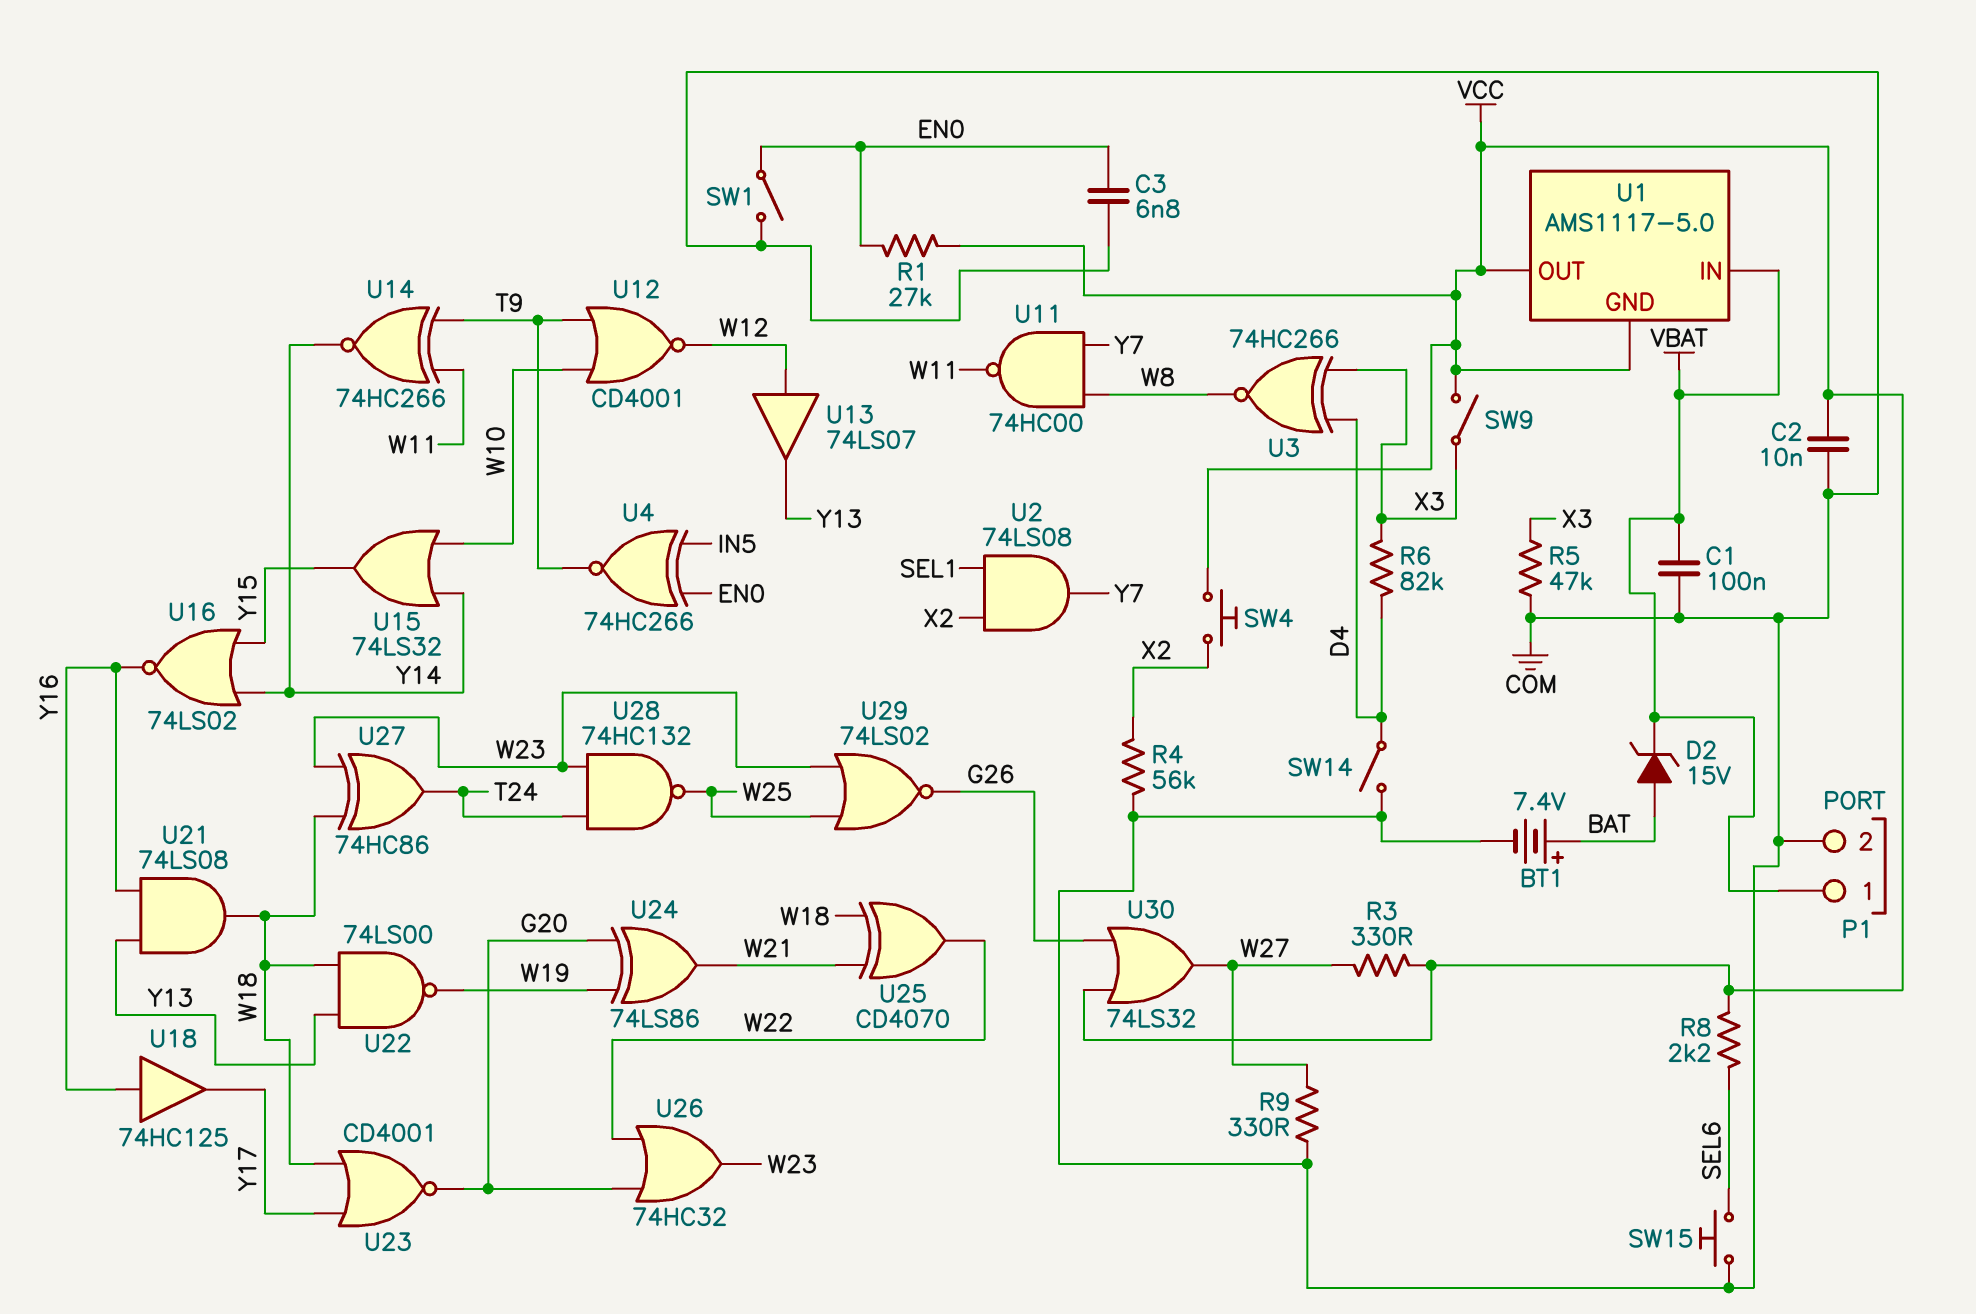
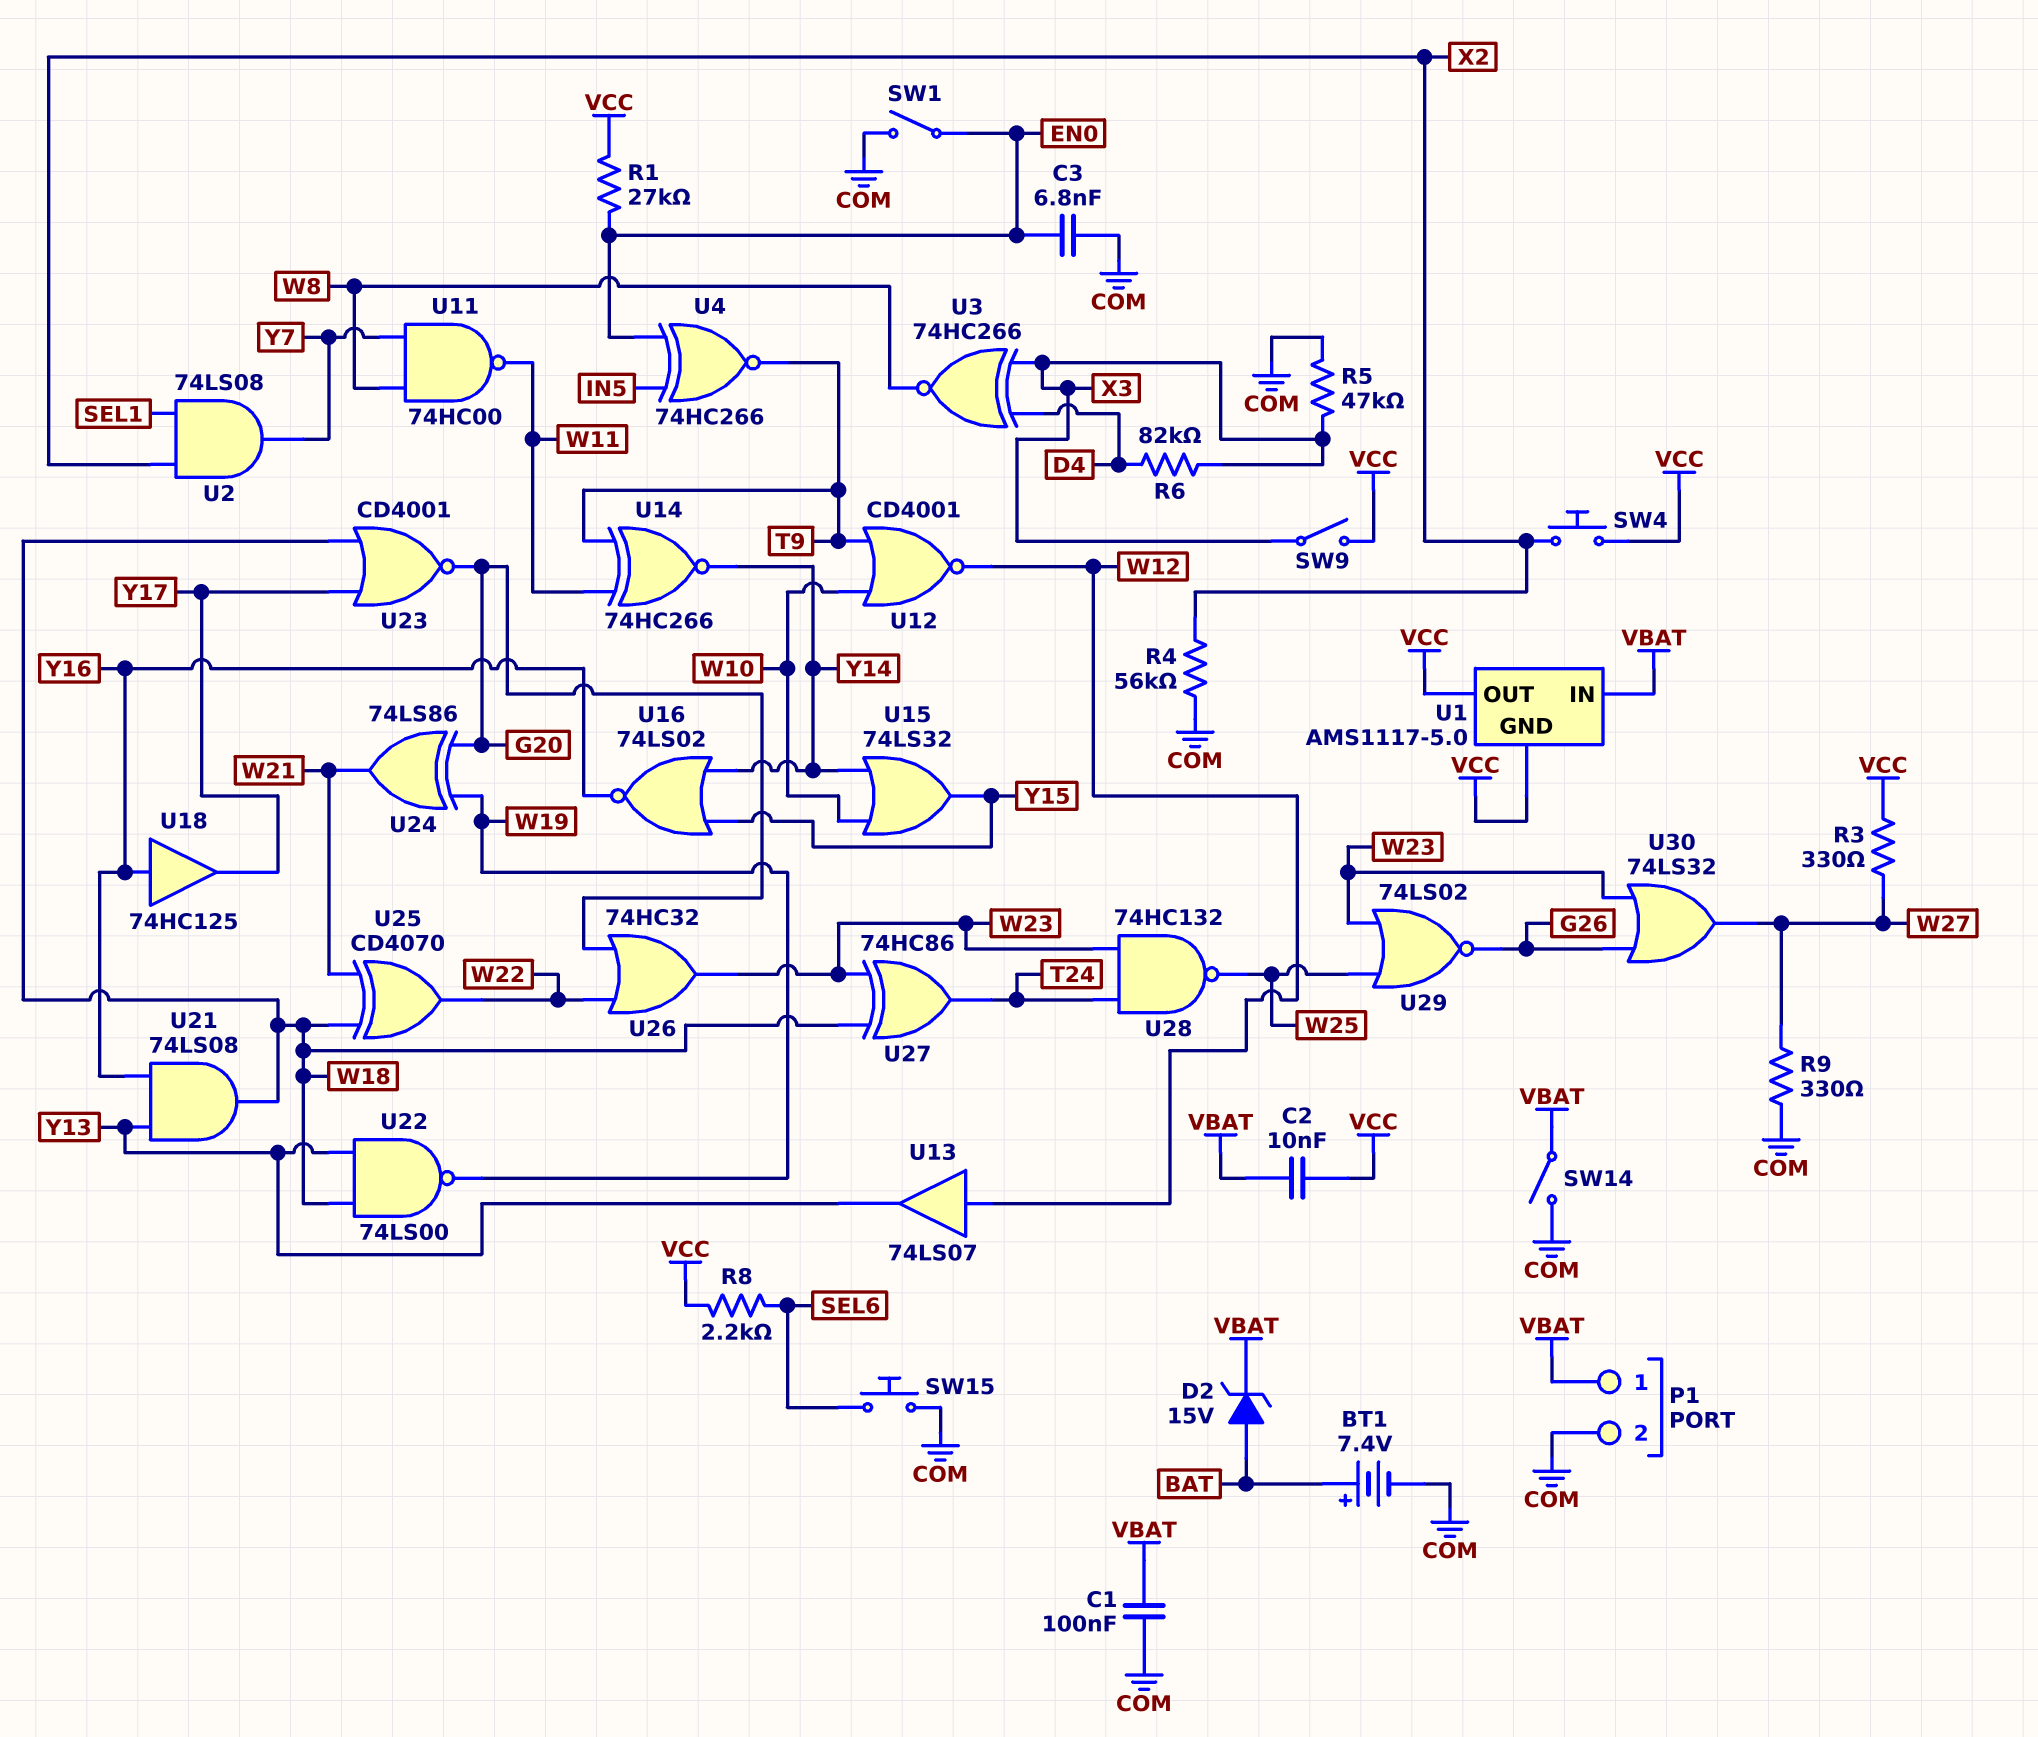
C2: 10nF (COM, VCC) -> 10nF (VBAT, VCC)
SW14: switch (COM, D4) -> switch (COM, VBAT)
U30: OR 74LS32 (in G26, in VCC, out W27) -> OR 74LS32 (in G26, in W23, out W27)

